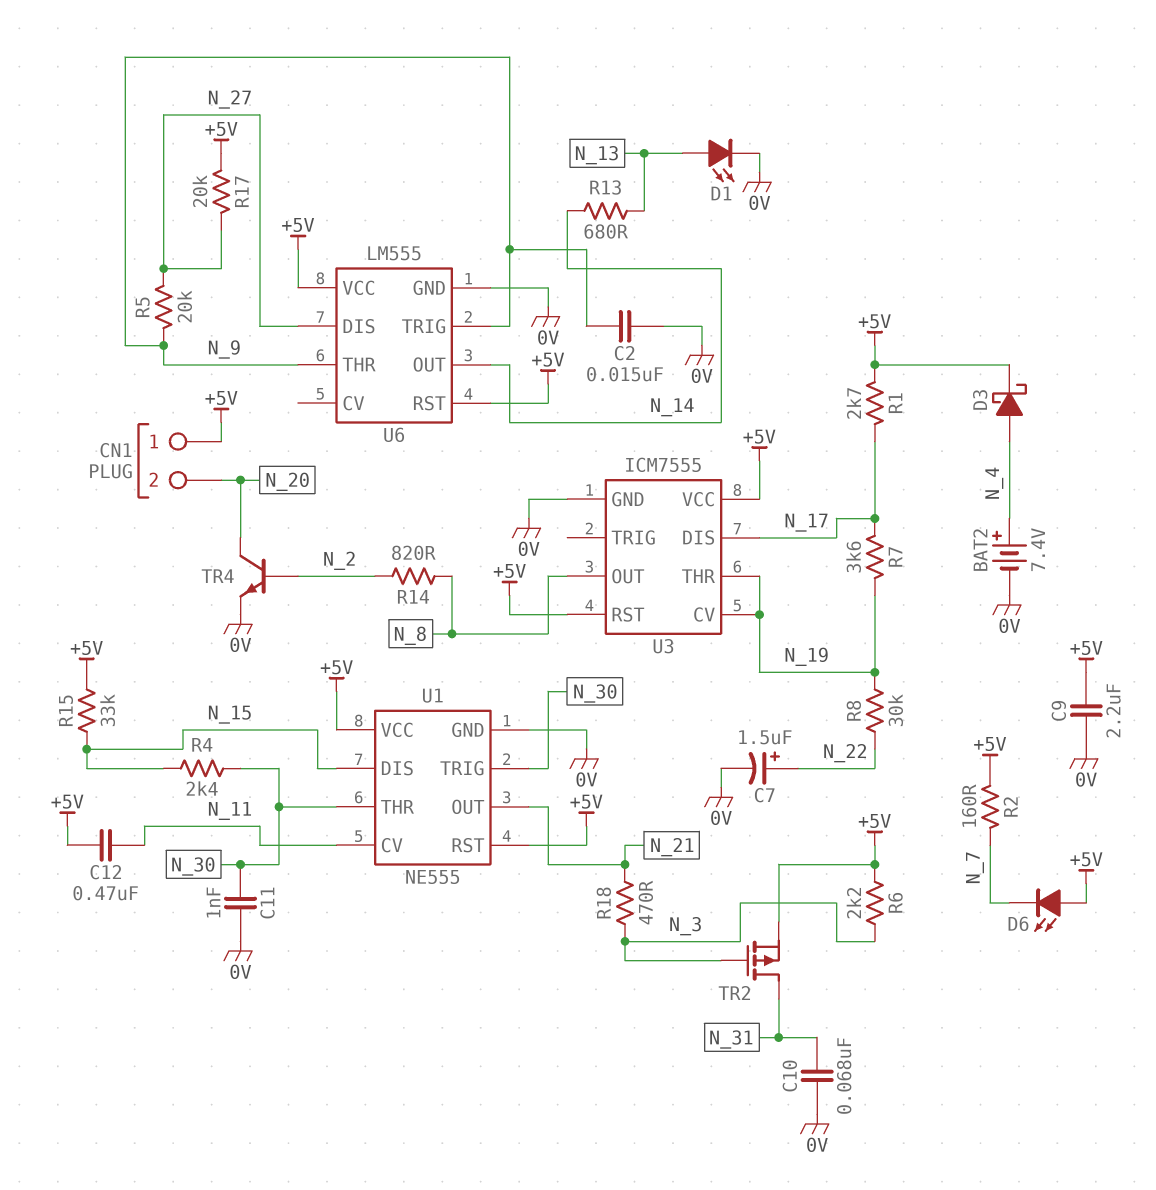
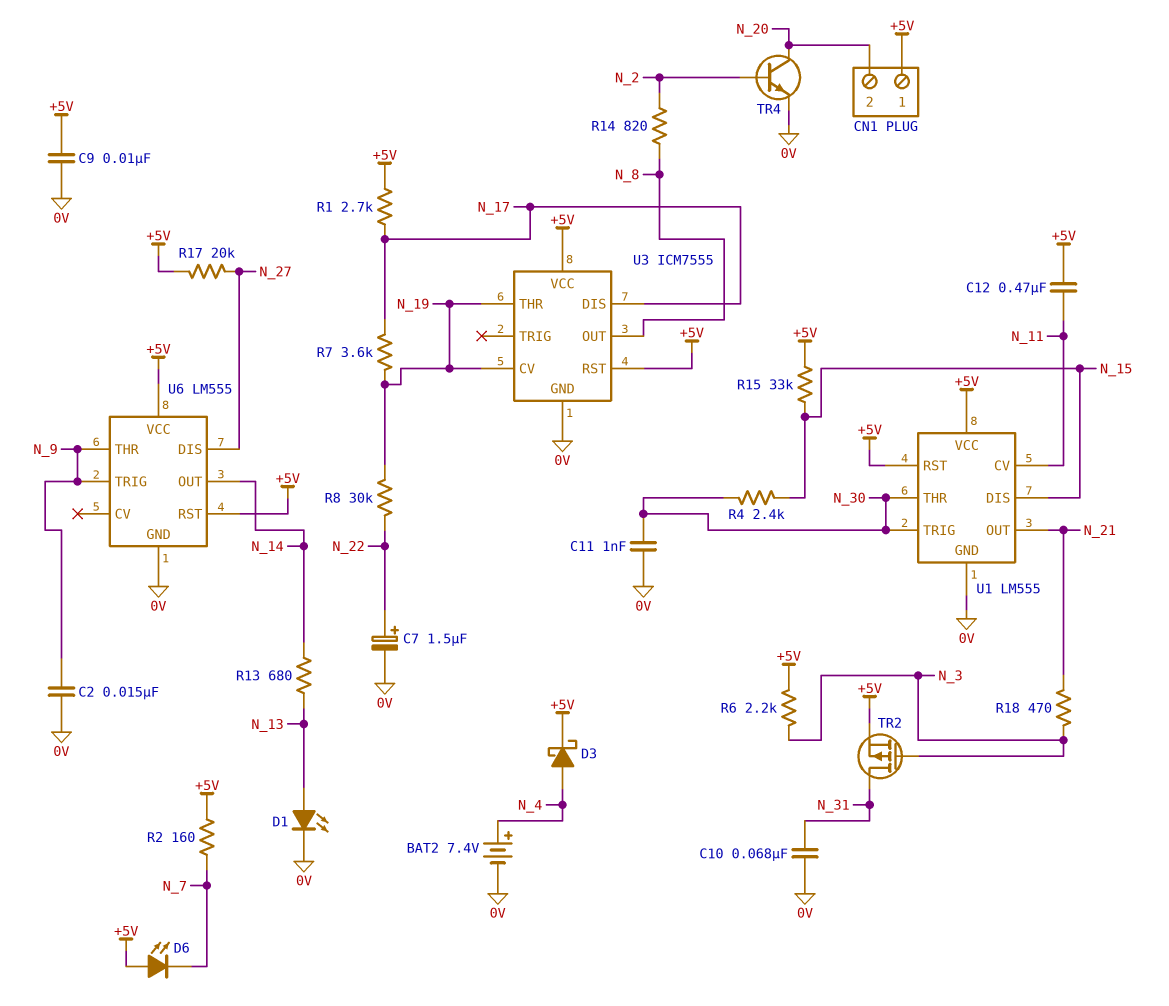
C9: 2.2uF (+5V, 0V) -> 10nF (+5V, 0V)
R5: 20k (N_9, N_27) -> none
U1: NE555 -> LM555

